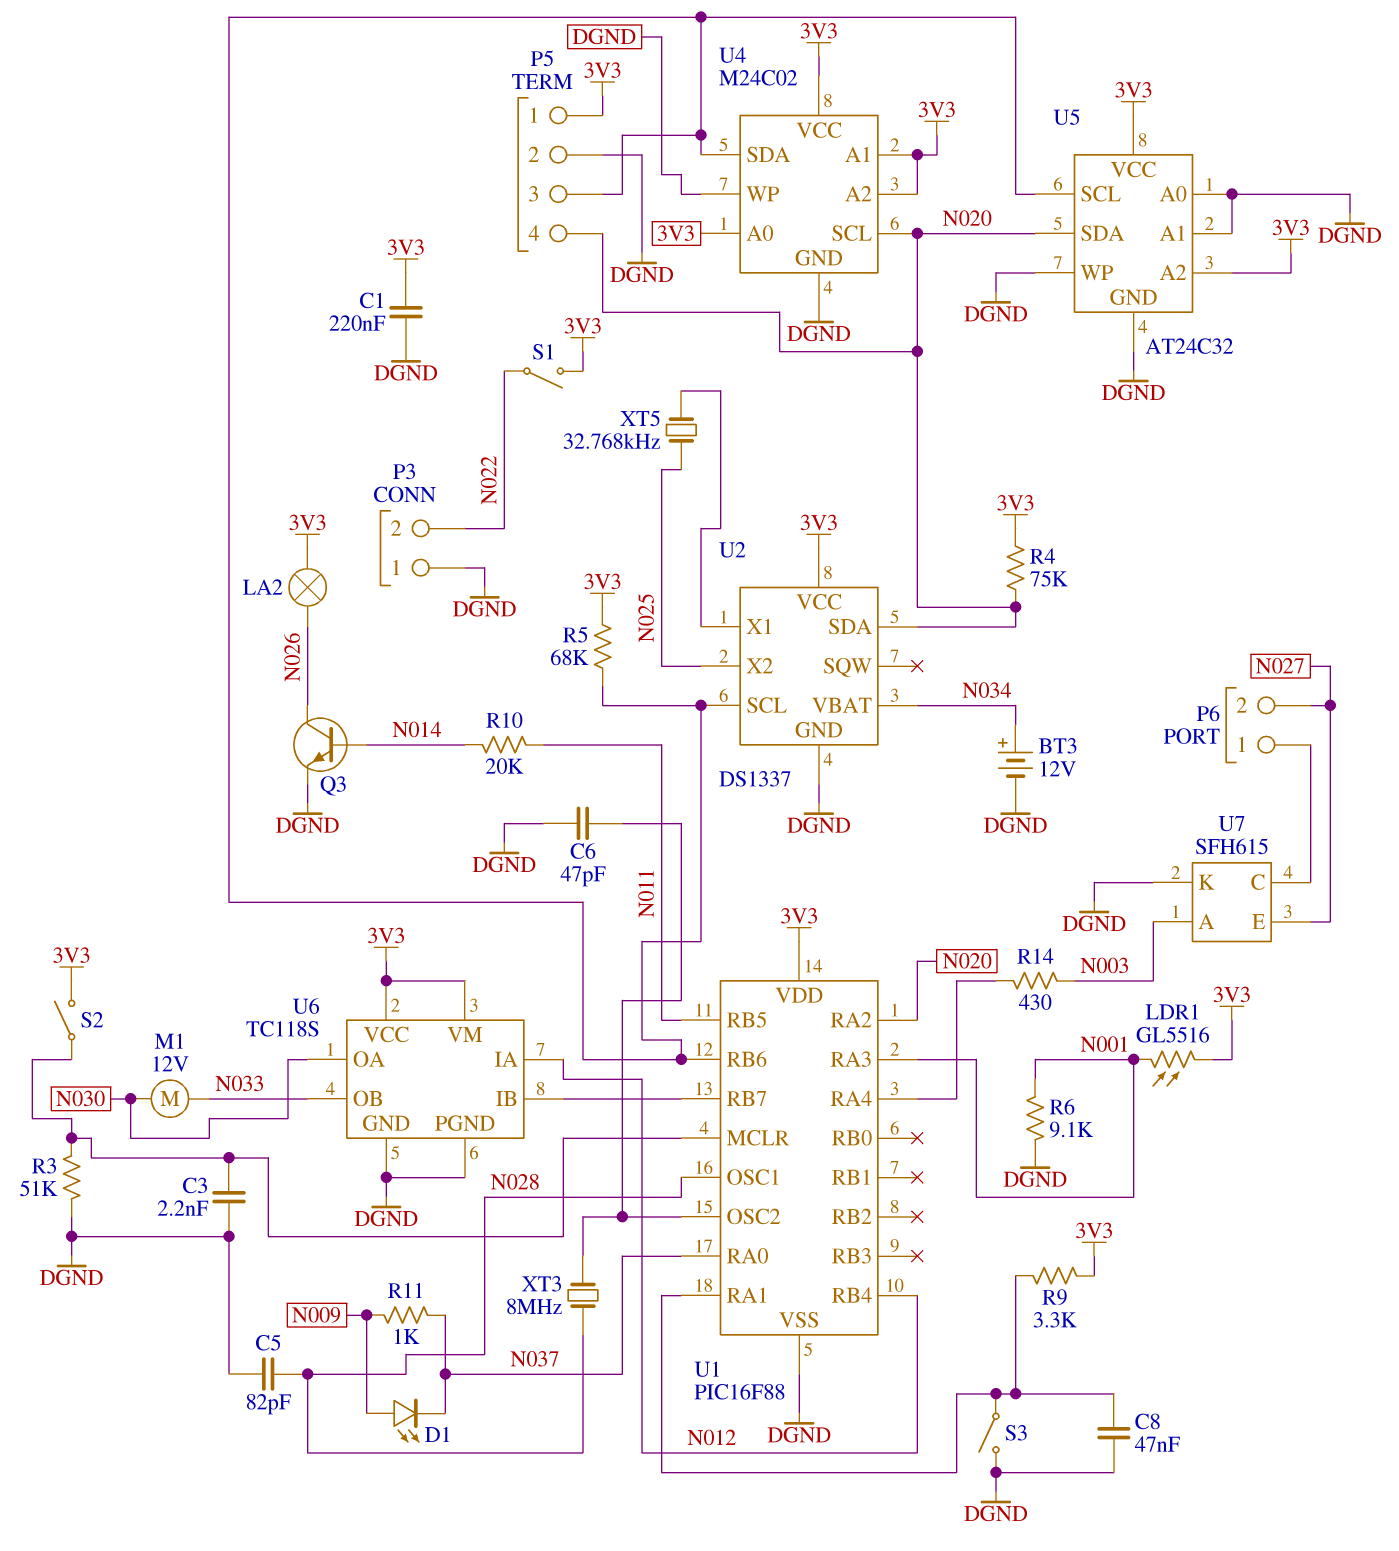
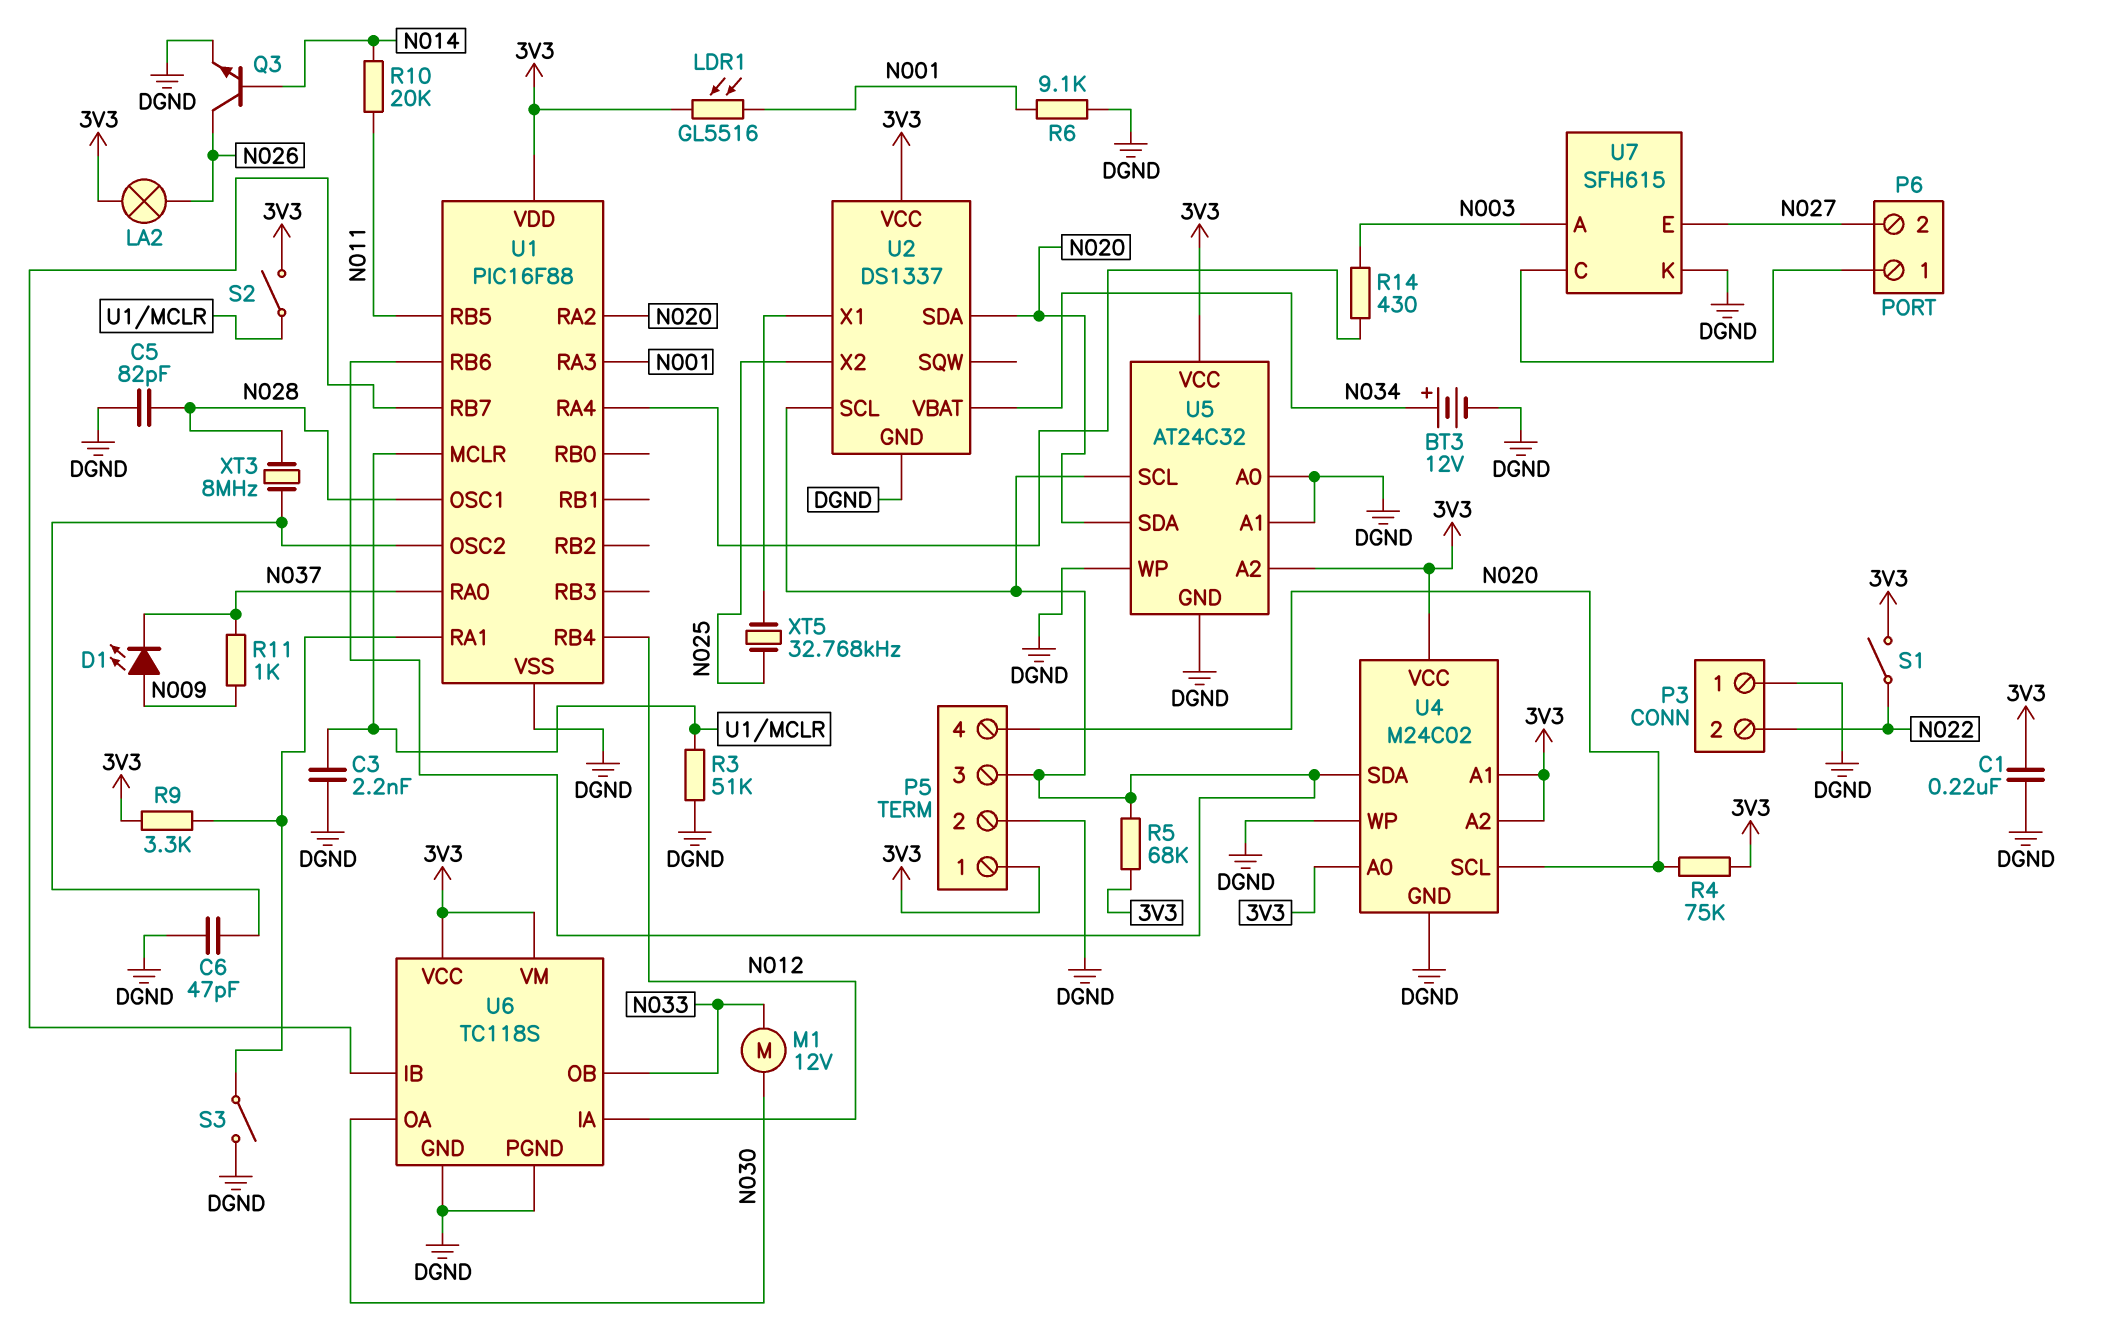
C8: 47nF (DGND, U1/RA1) -> none

